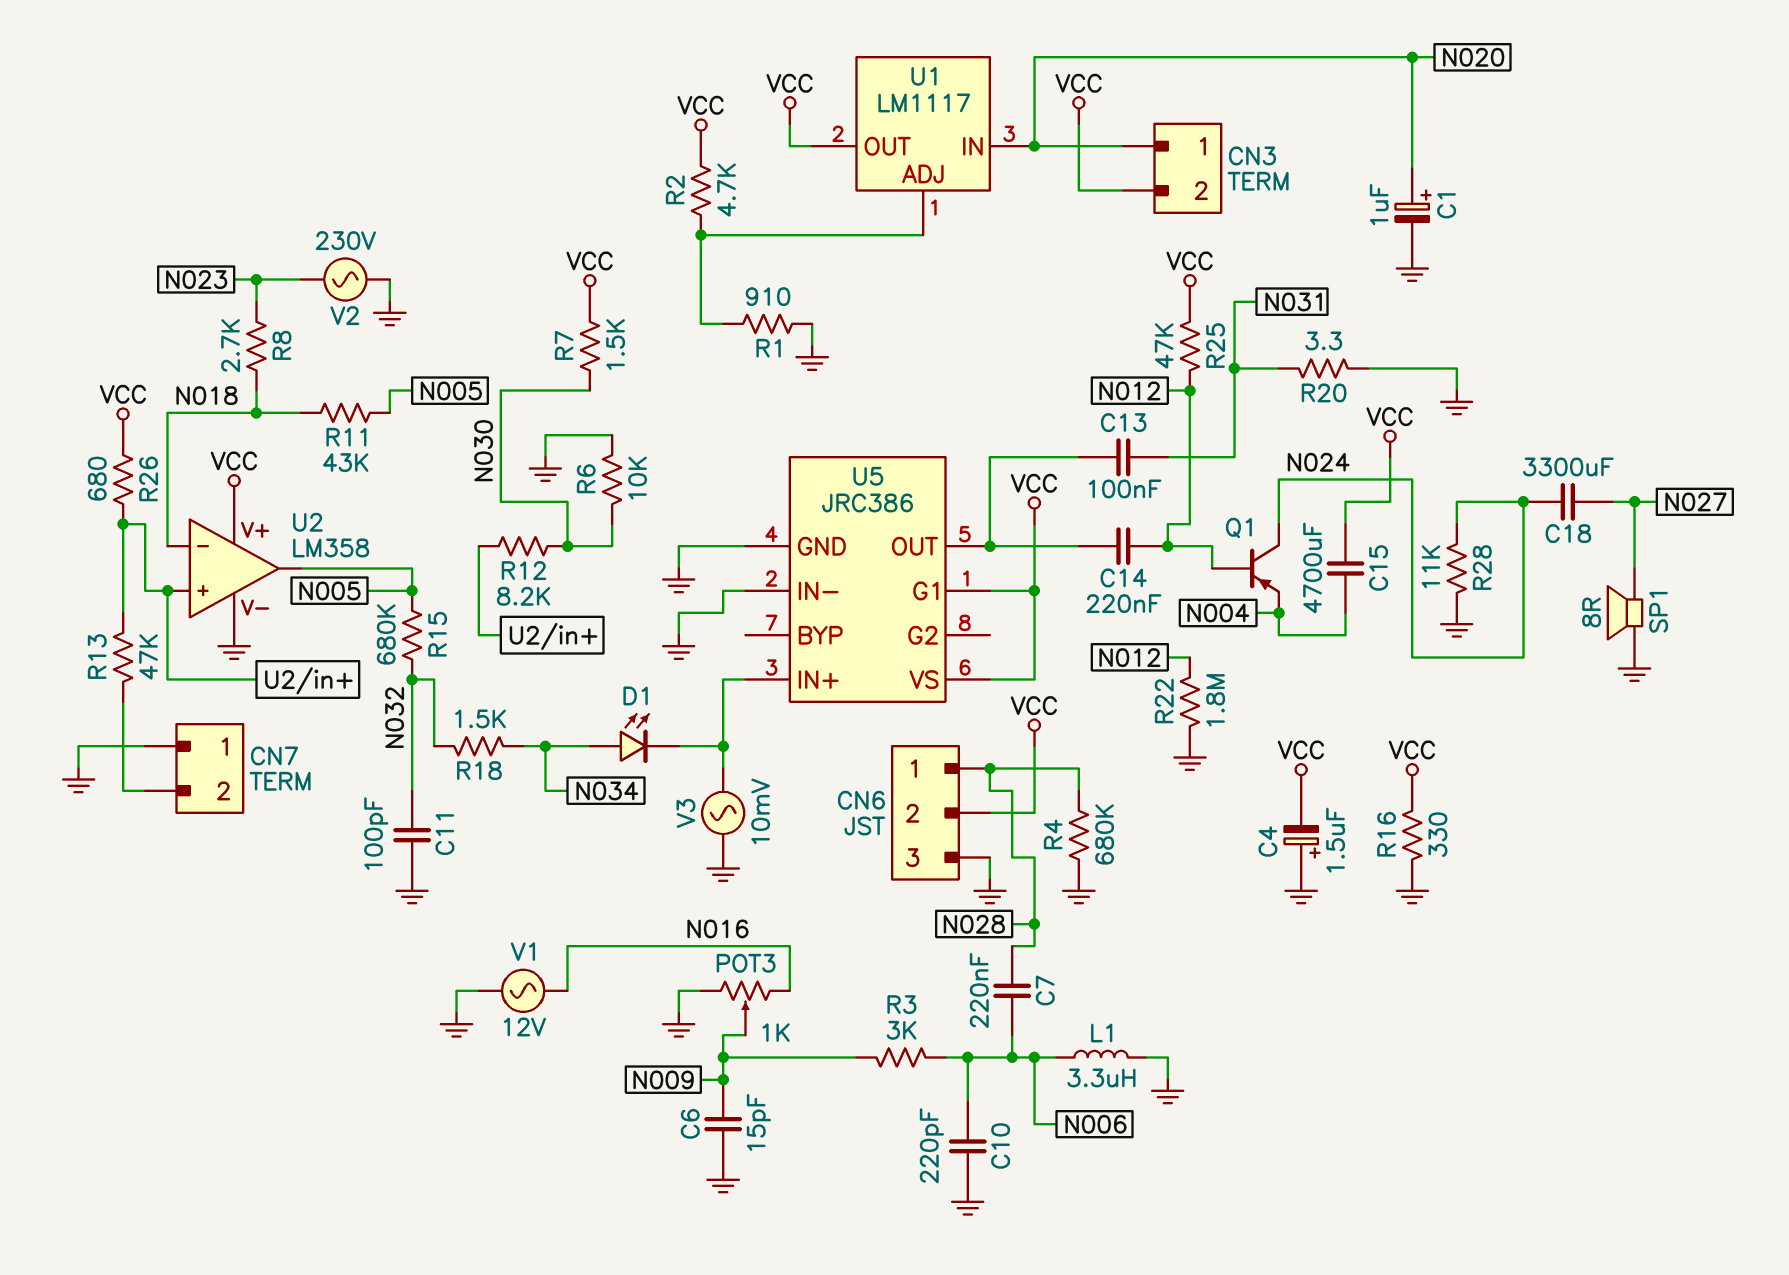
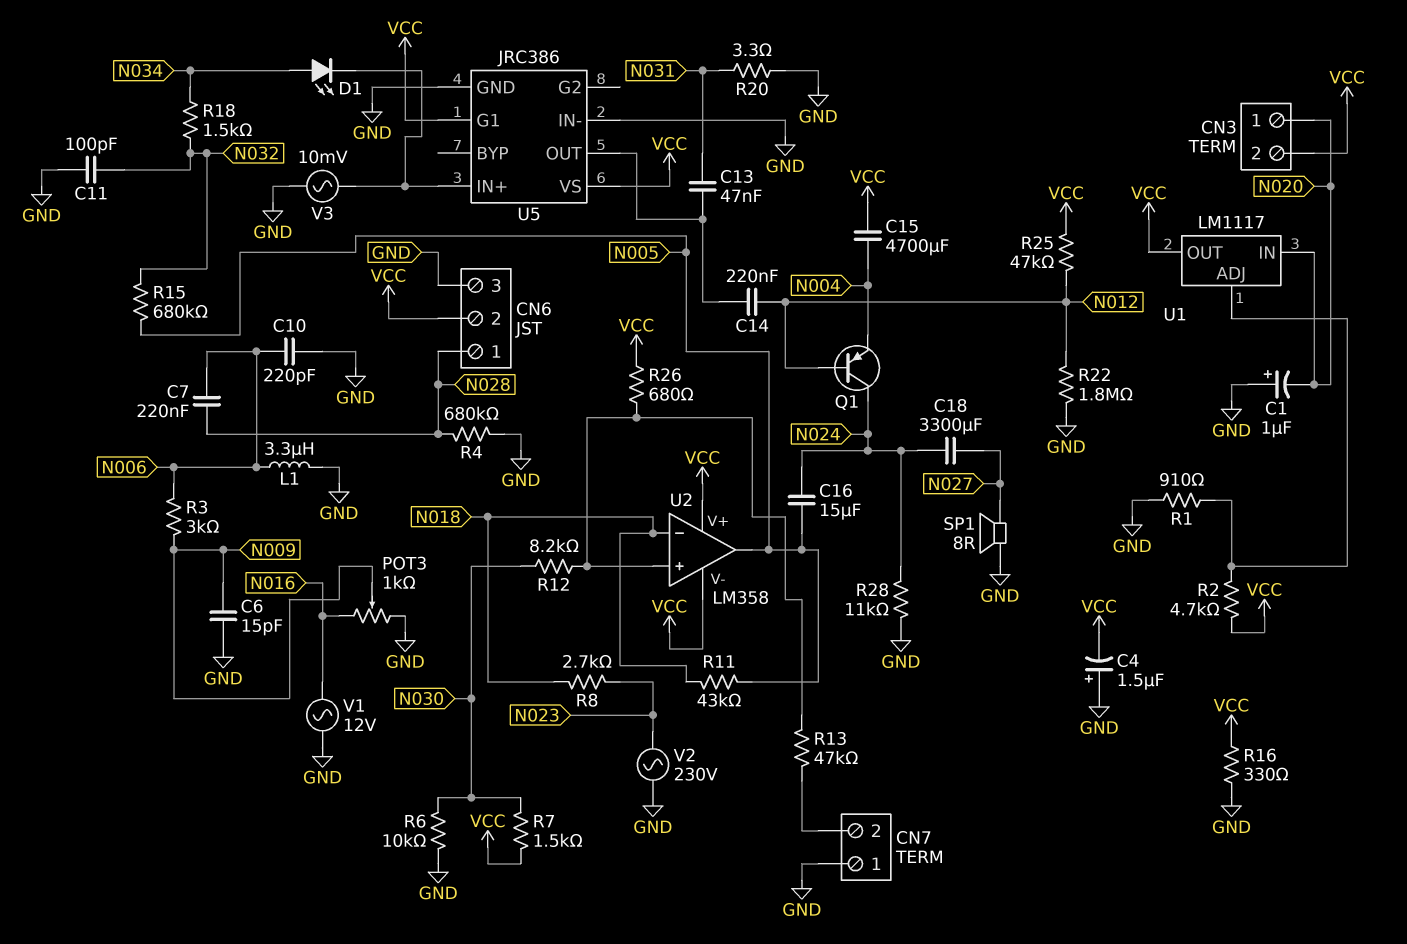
C1: 1uF (plus N020, minus GND) -> 1uF (plus GND, minus N020)
C13: 100nF (N031, U5/OUT) -> 47nF (N031, U5/OUT)
C16: none -> 15uF (N005, N024)
U2 pin V-: GND -> VCC

